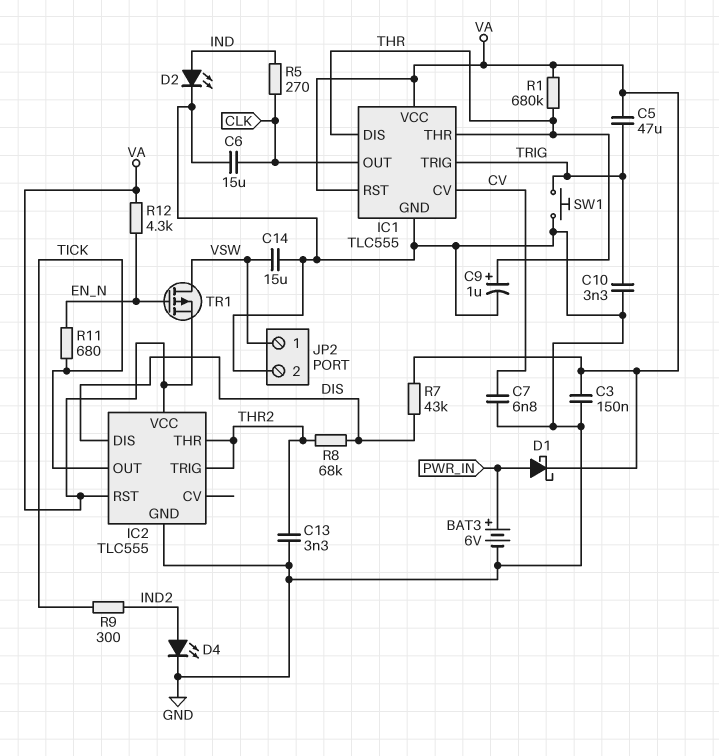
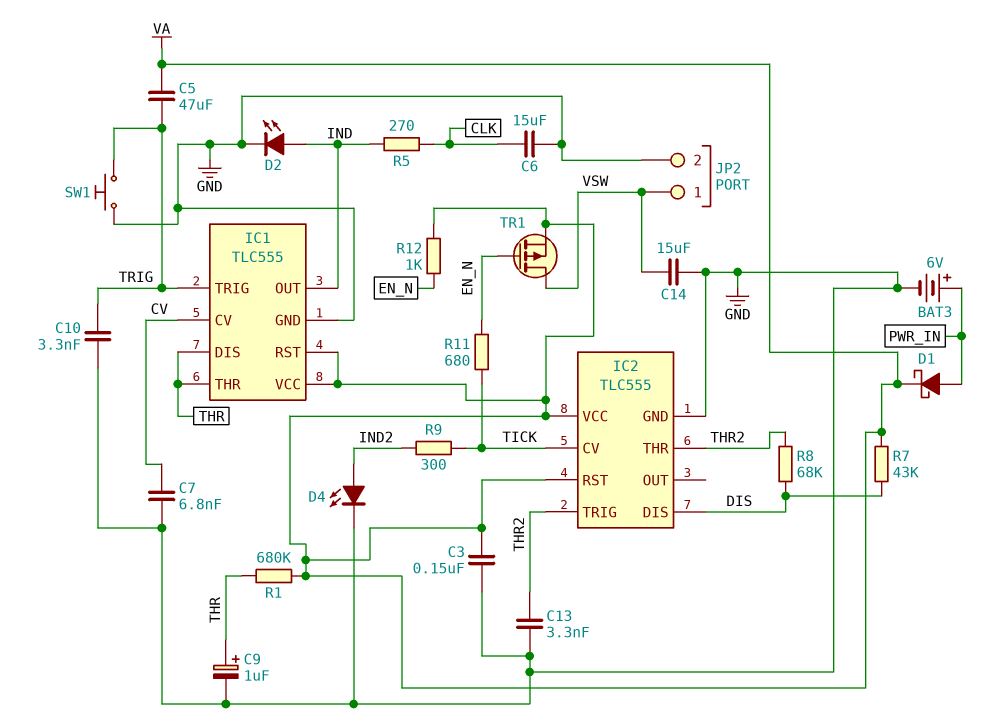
IC1 pin OUT: CLK -> IND
IC2 pin CV: none -> TICK
IC2 pin OUT: TICK -> none
R12: 4.3k (EN_N, VA) -> 1k (EN_N, VA)

